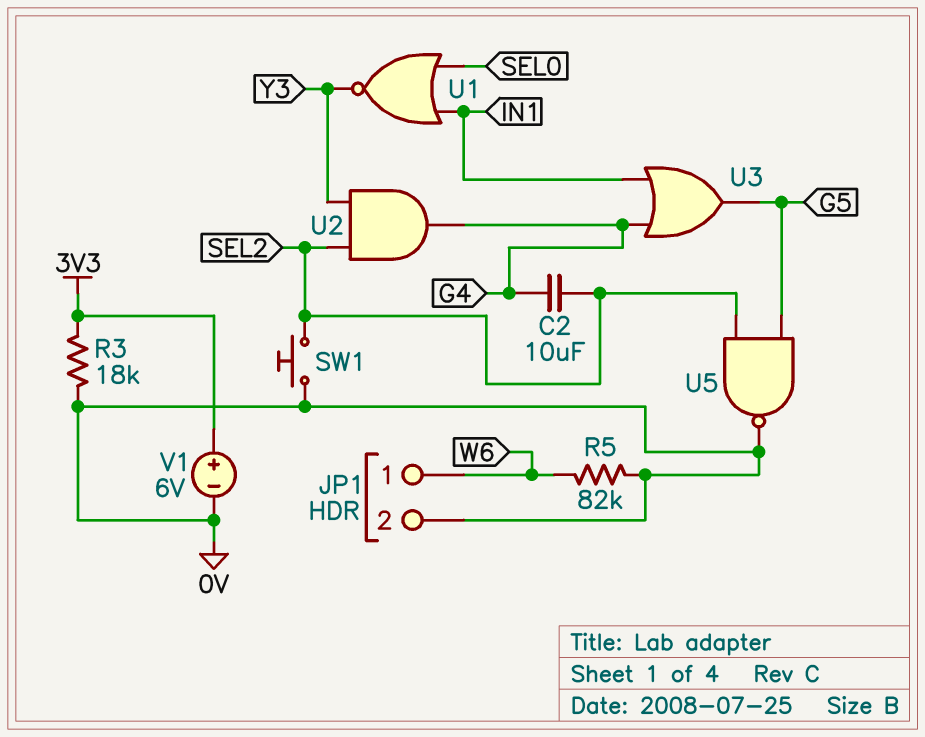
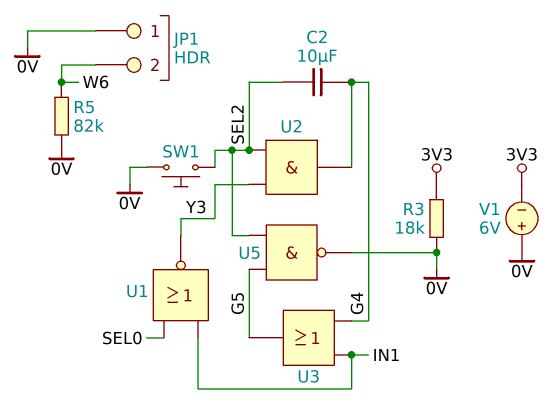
JP1 pin 1: W6 -> 0V
JP1 pin 2: 0V -> W6
V1: 6V (plus 3V3, minus 0V) -> 6V (plus 0V, minus 3V3)

